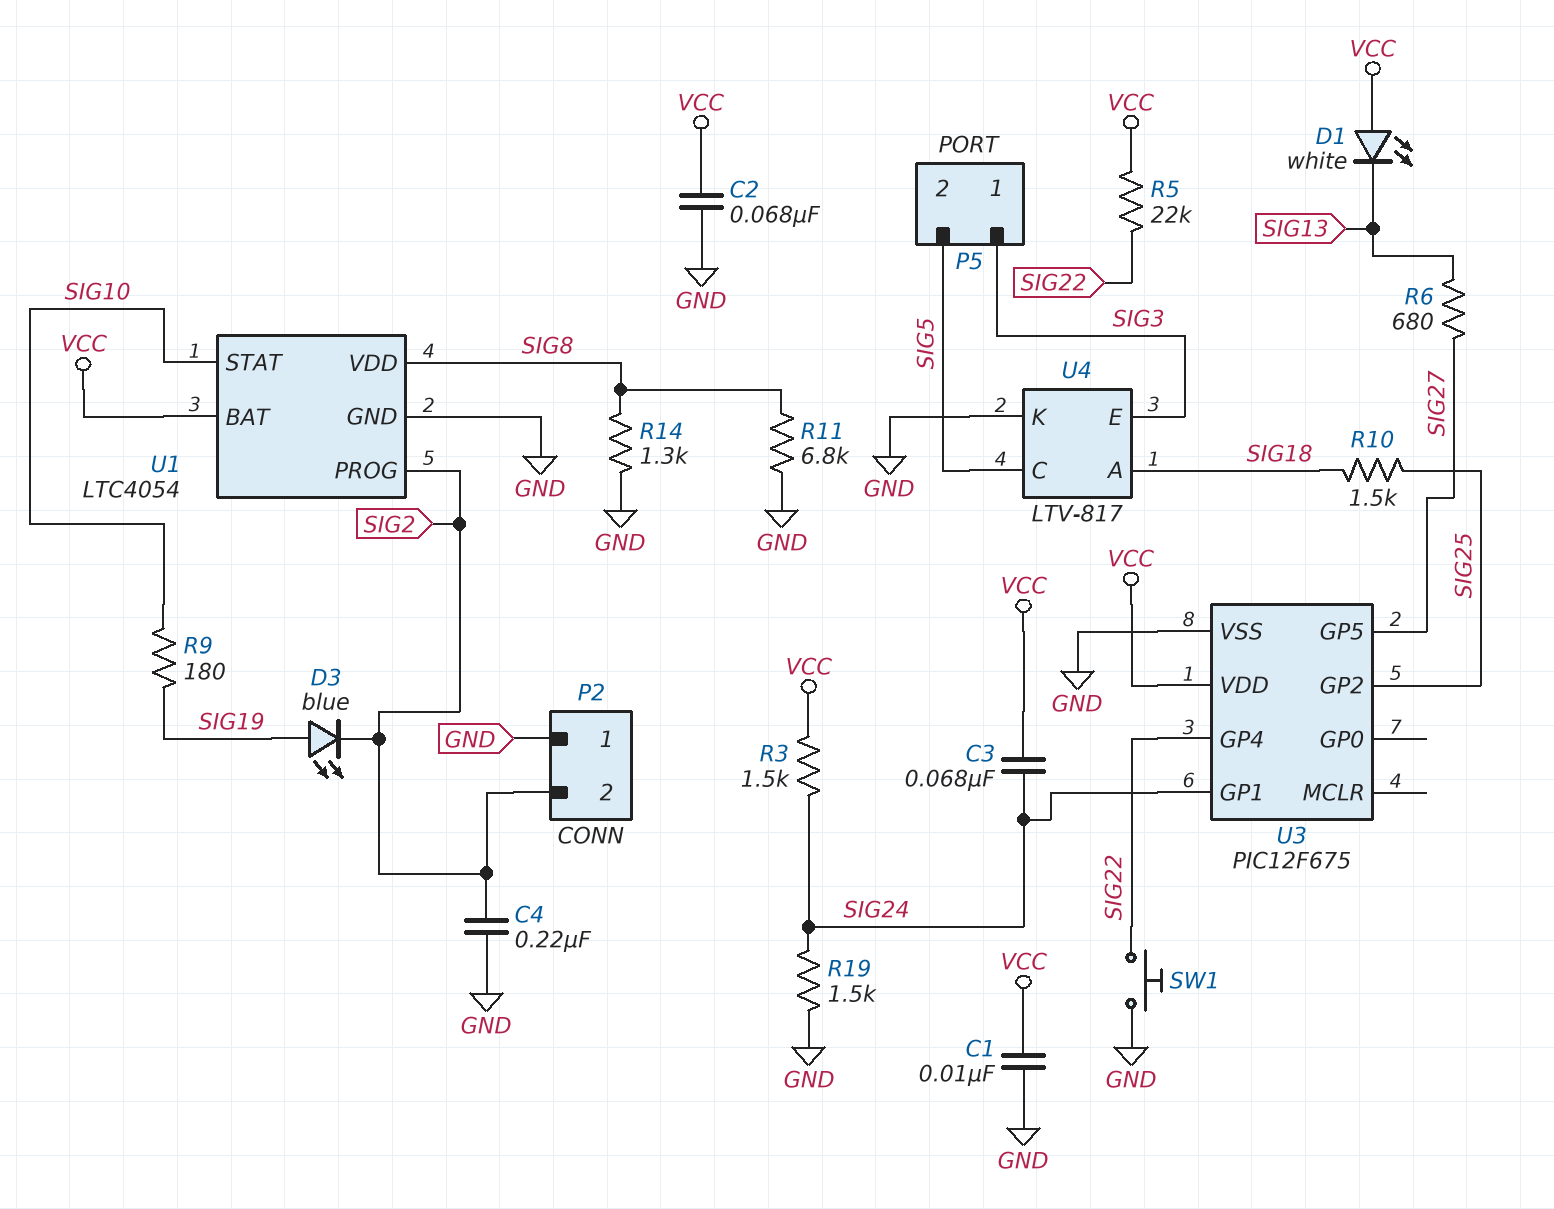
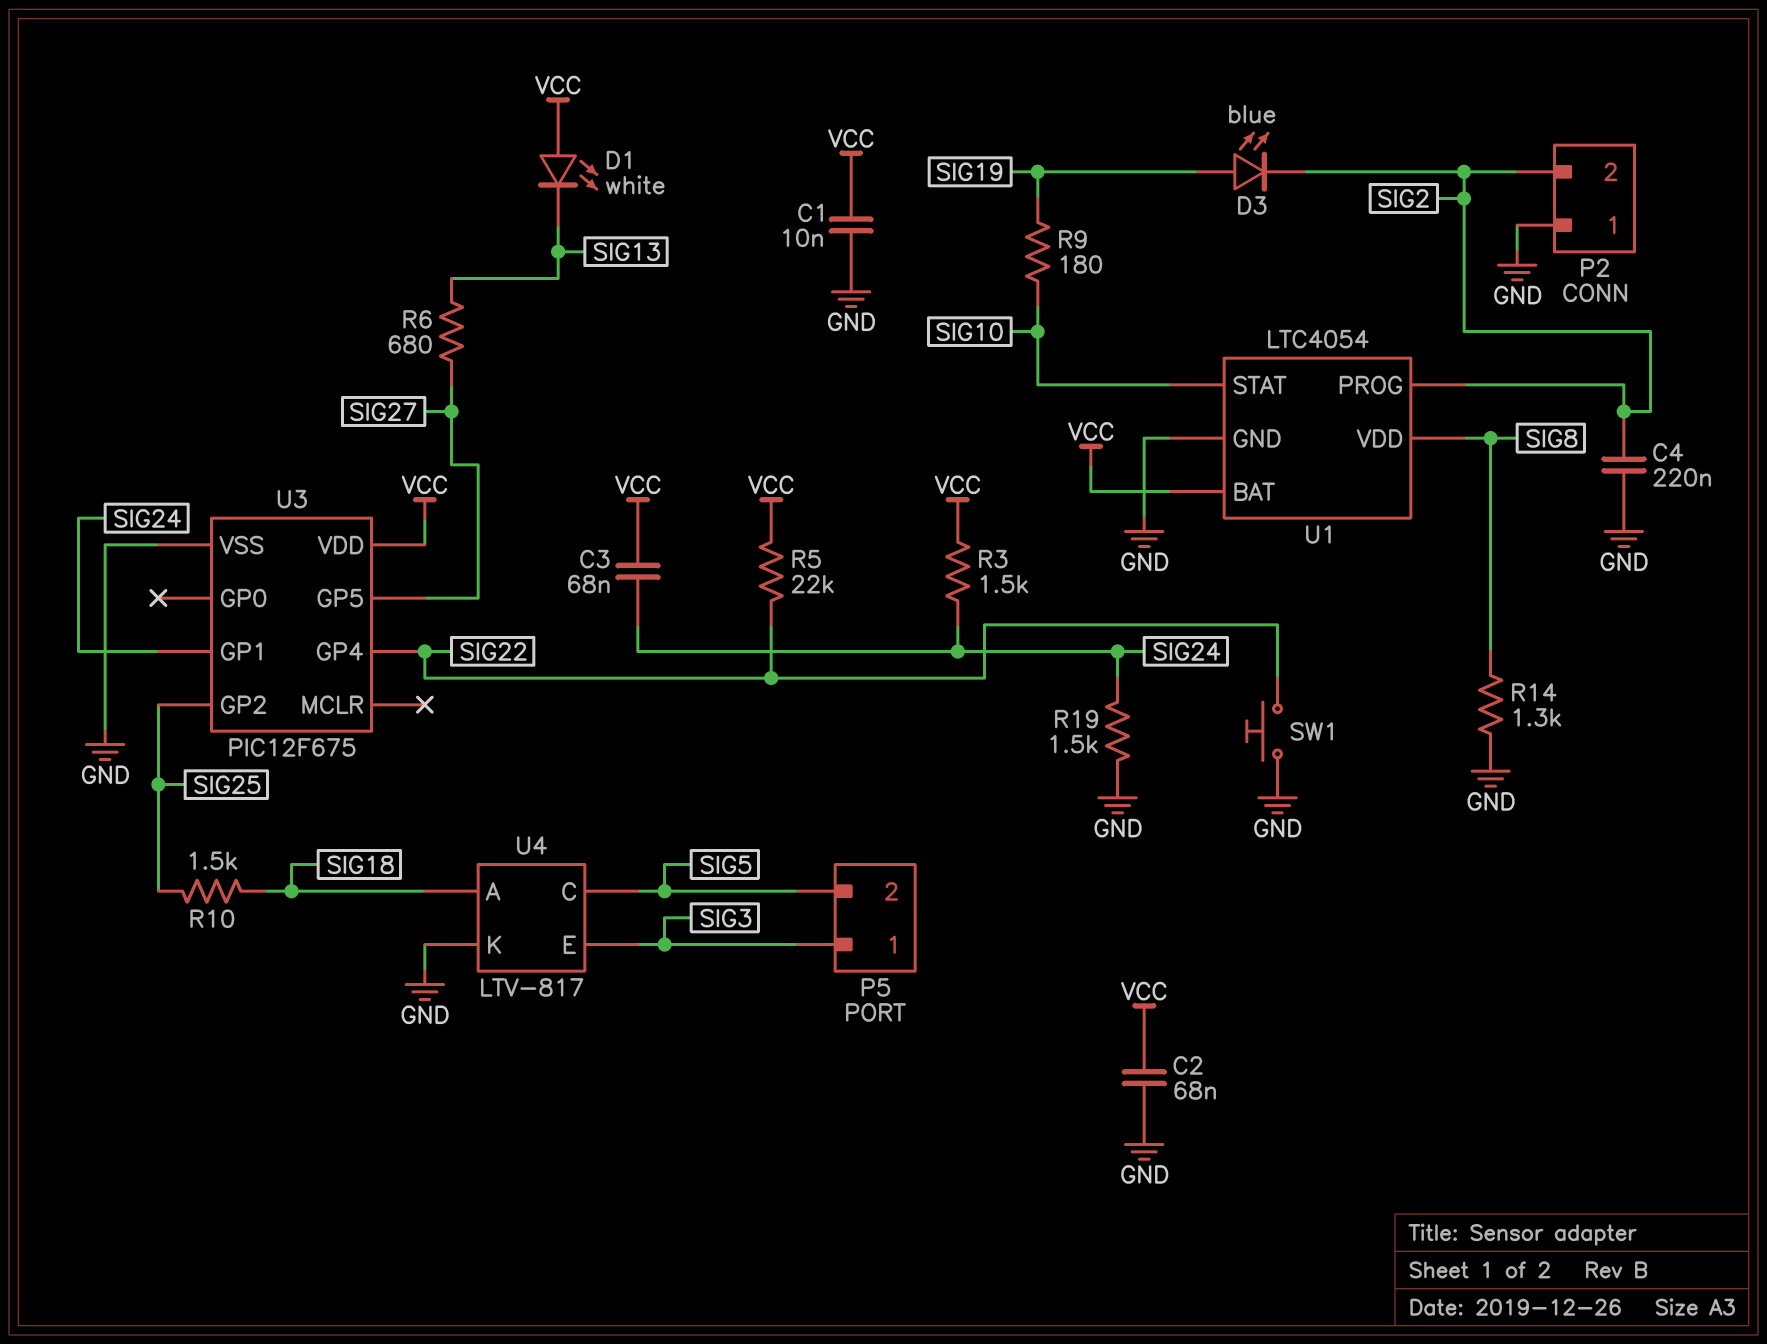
R11: 6.8k (GND, SIG8) -> none

